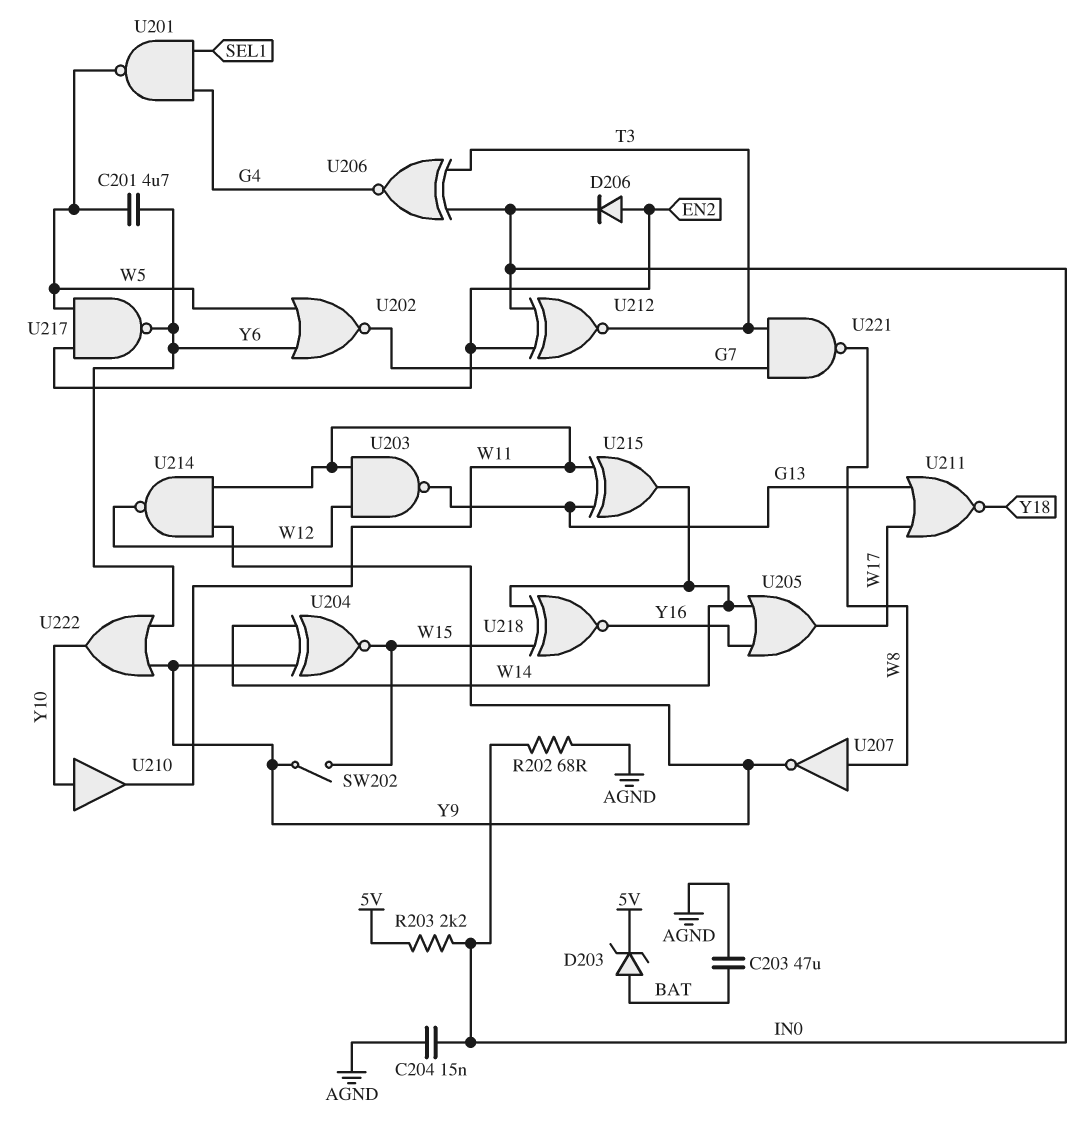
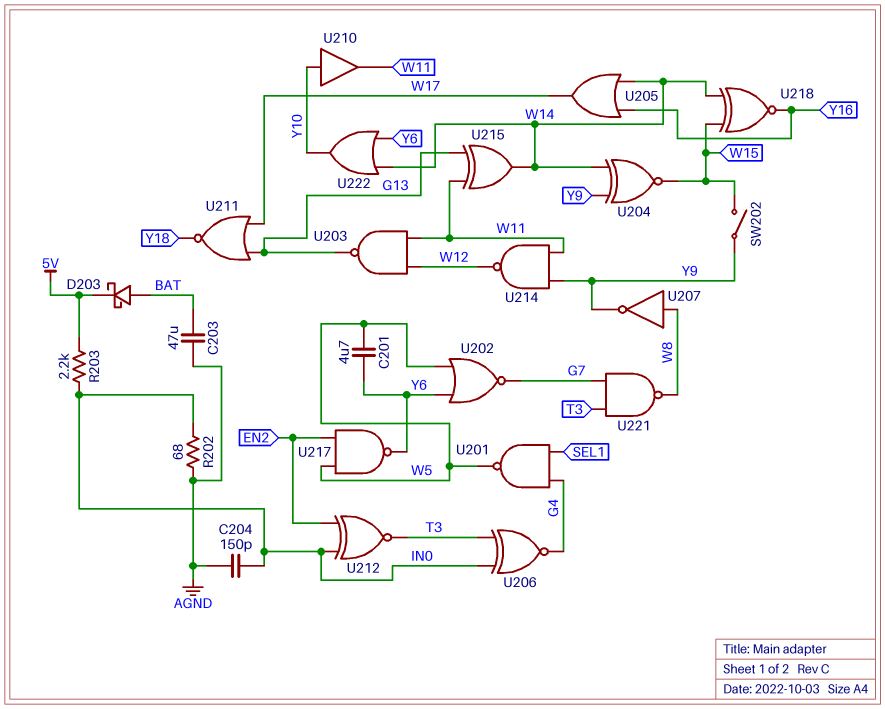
C204: 15nF (AGND, IN0) -> 150pF (AGND, IN0)
D203: zener (A BAT, K 5V) -> schottky (A BAT, K 5V)
D206: diode (A EN2, K IN0) -> none
U222: OR (in Y6, in Y9, out Y10) -> OR (in W14, in Y6, out Y10)

